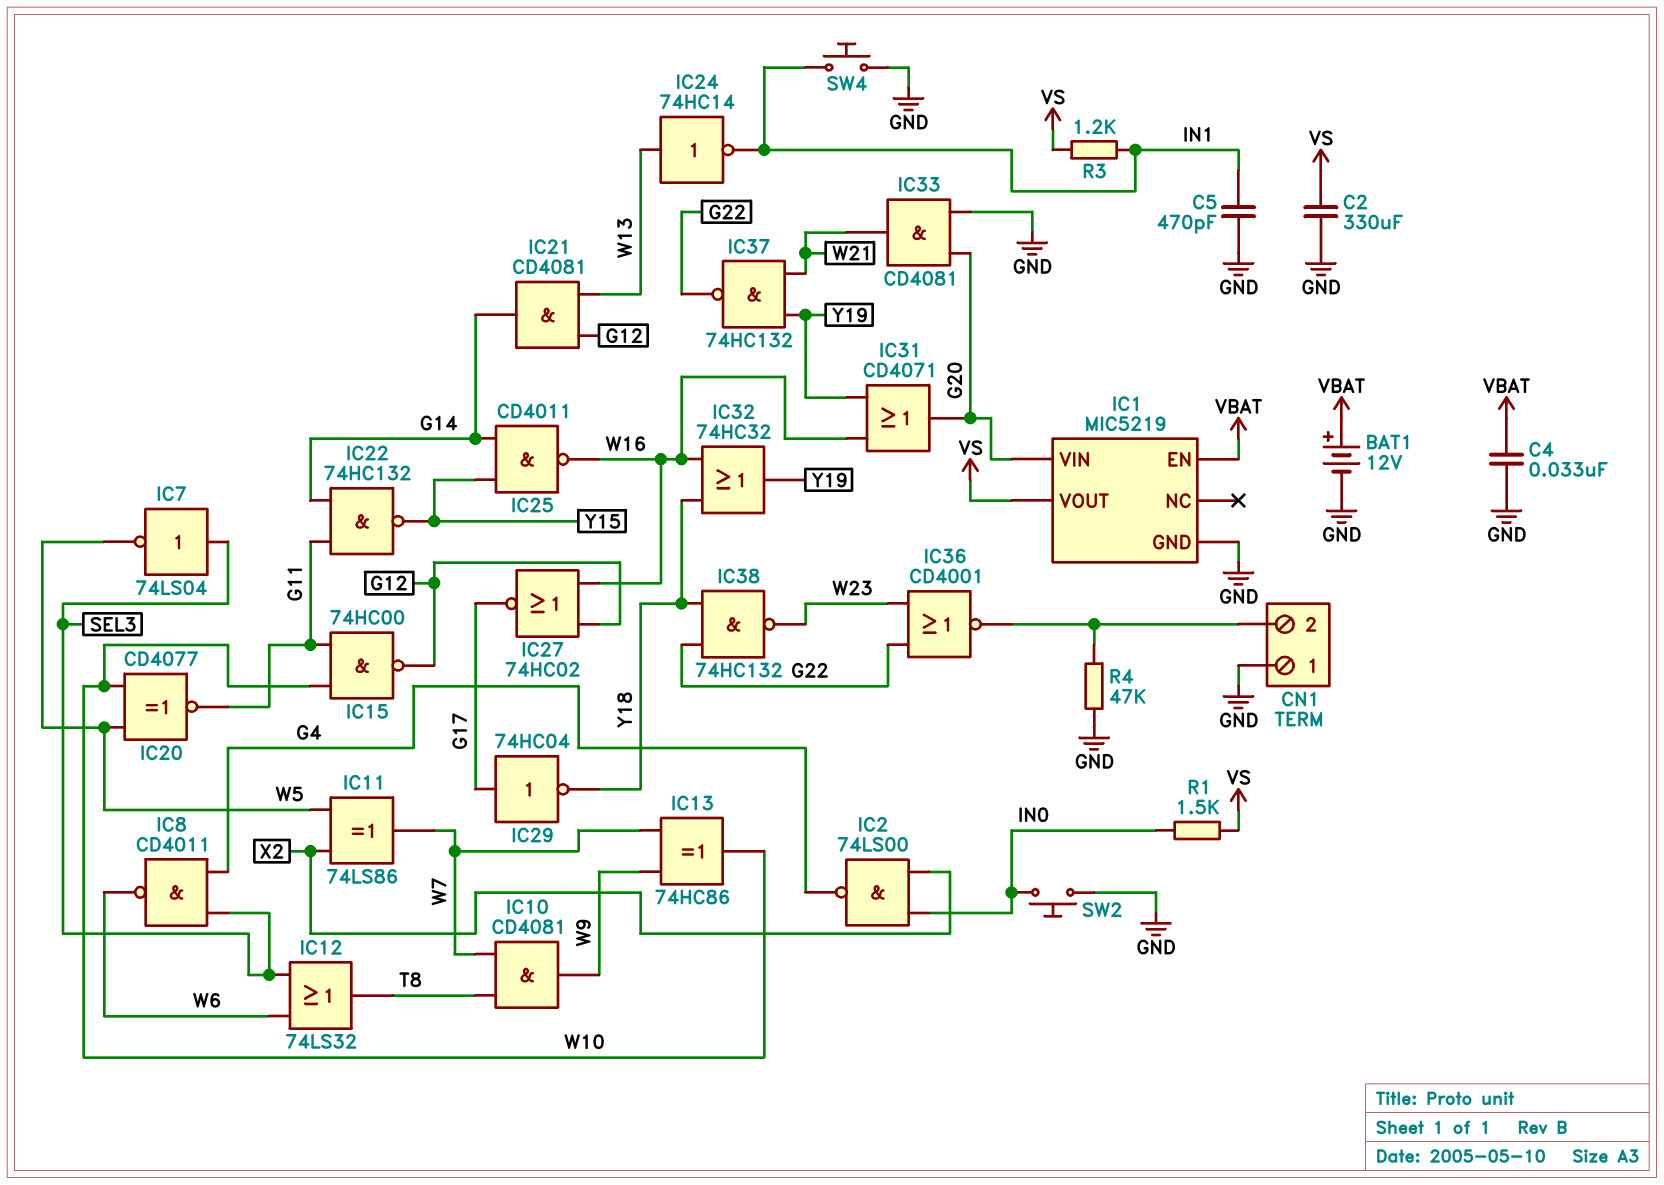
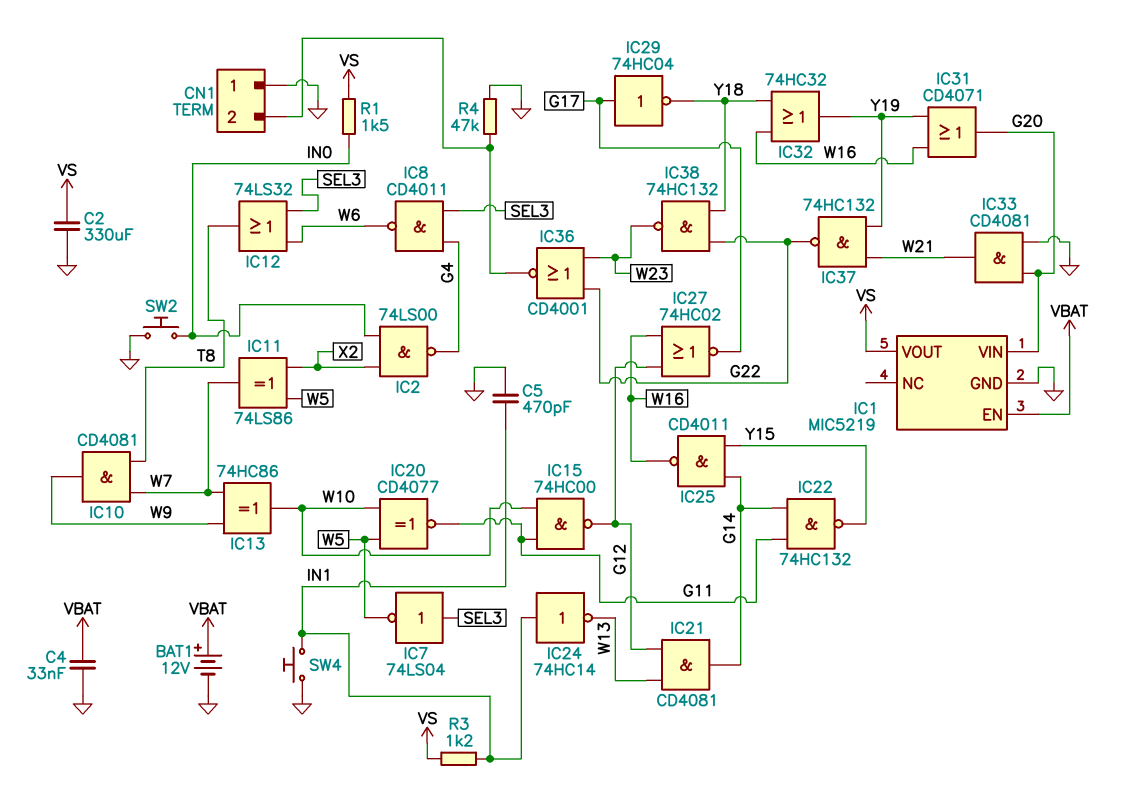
IC24: NOT 74HC14 (in W13, out IN1) -> NOT 74HC14 (in IN1, out W13)

